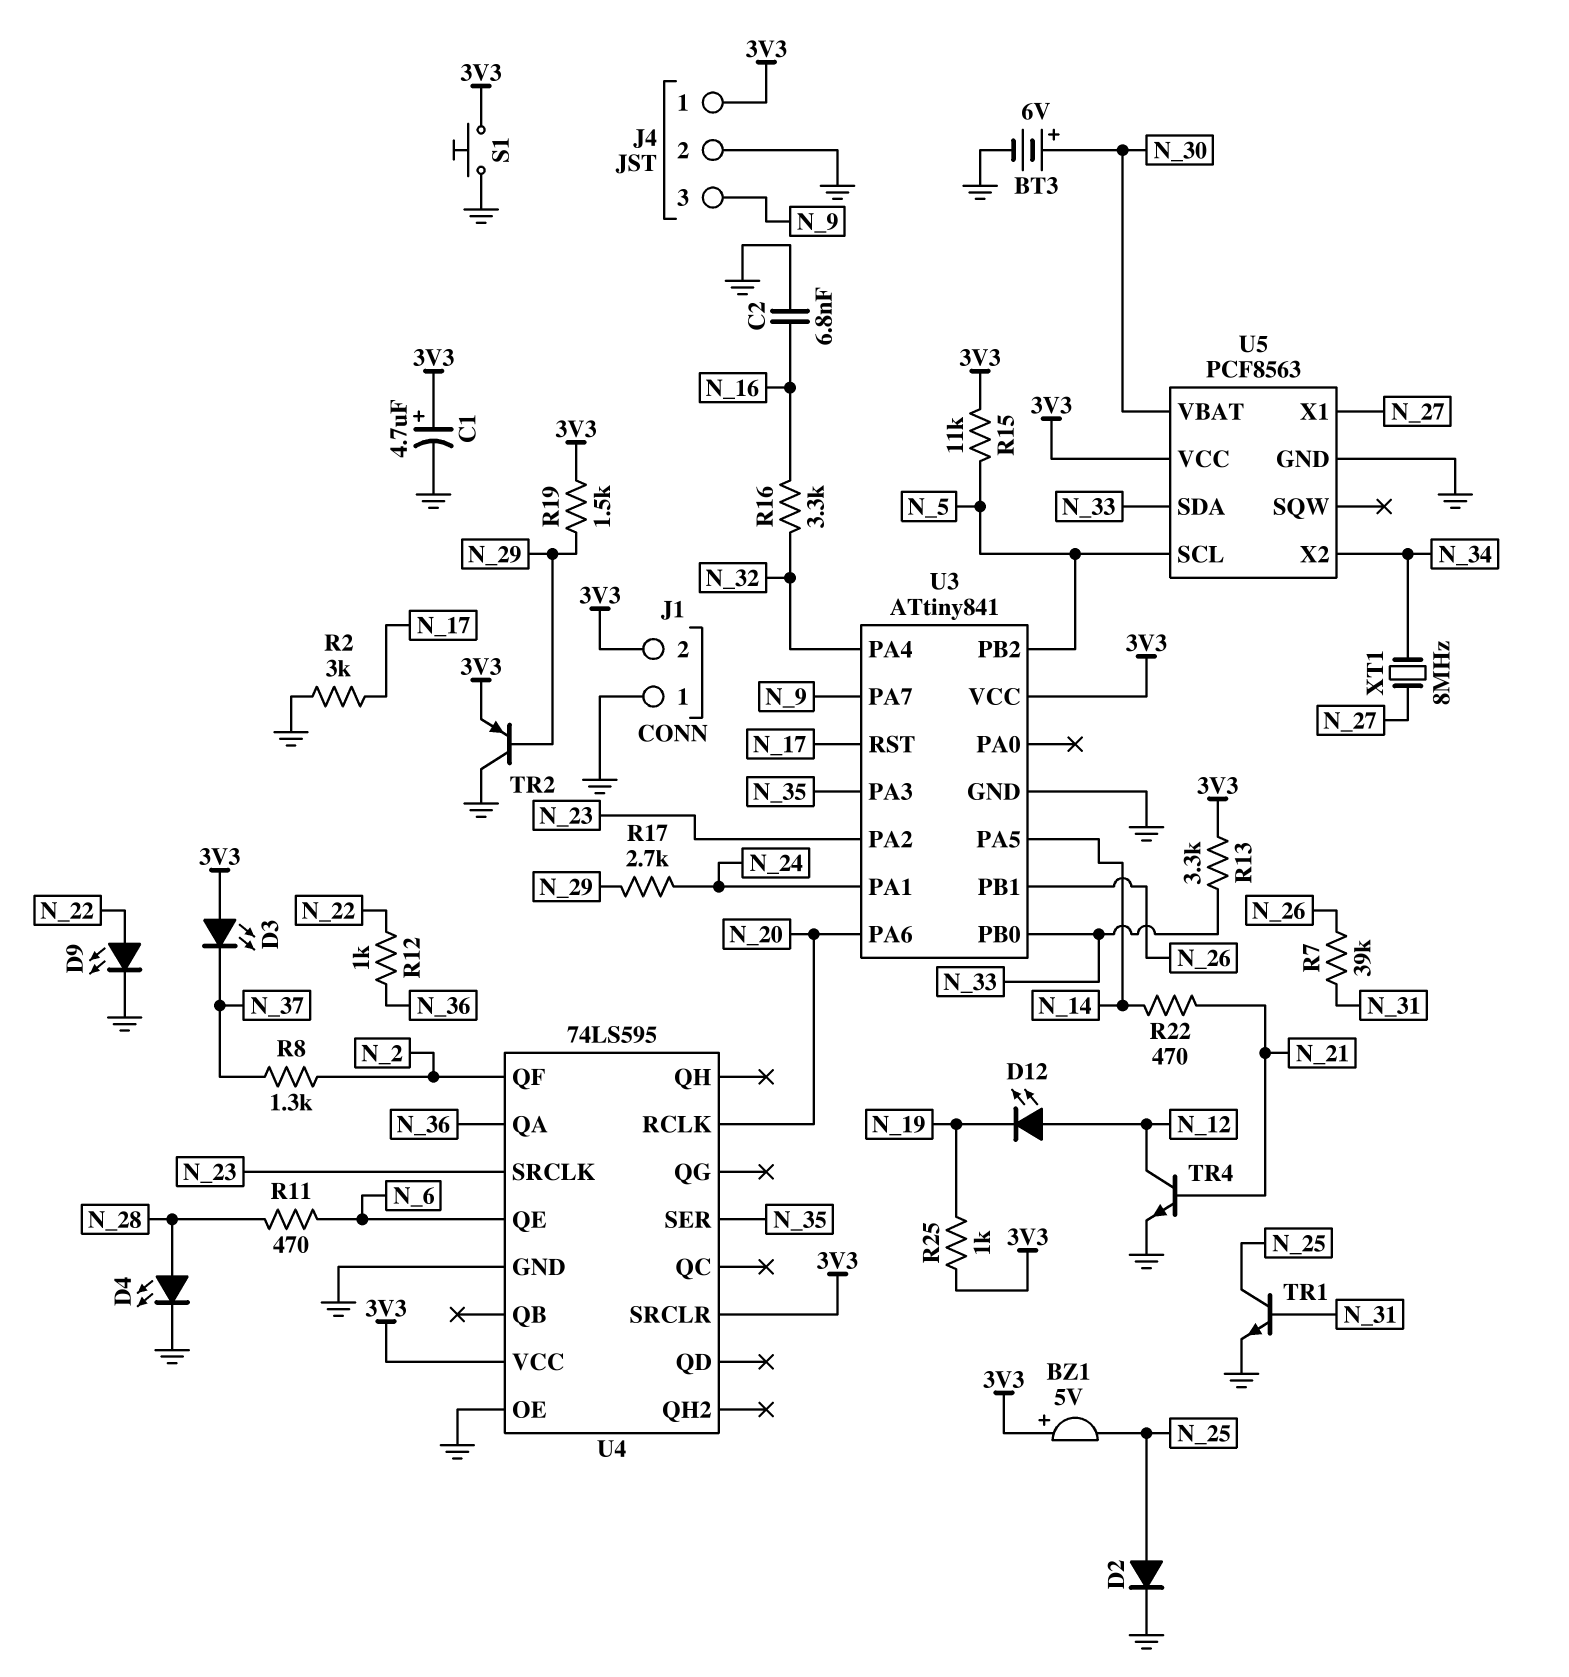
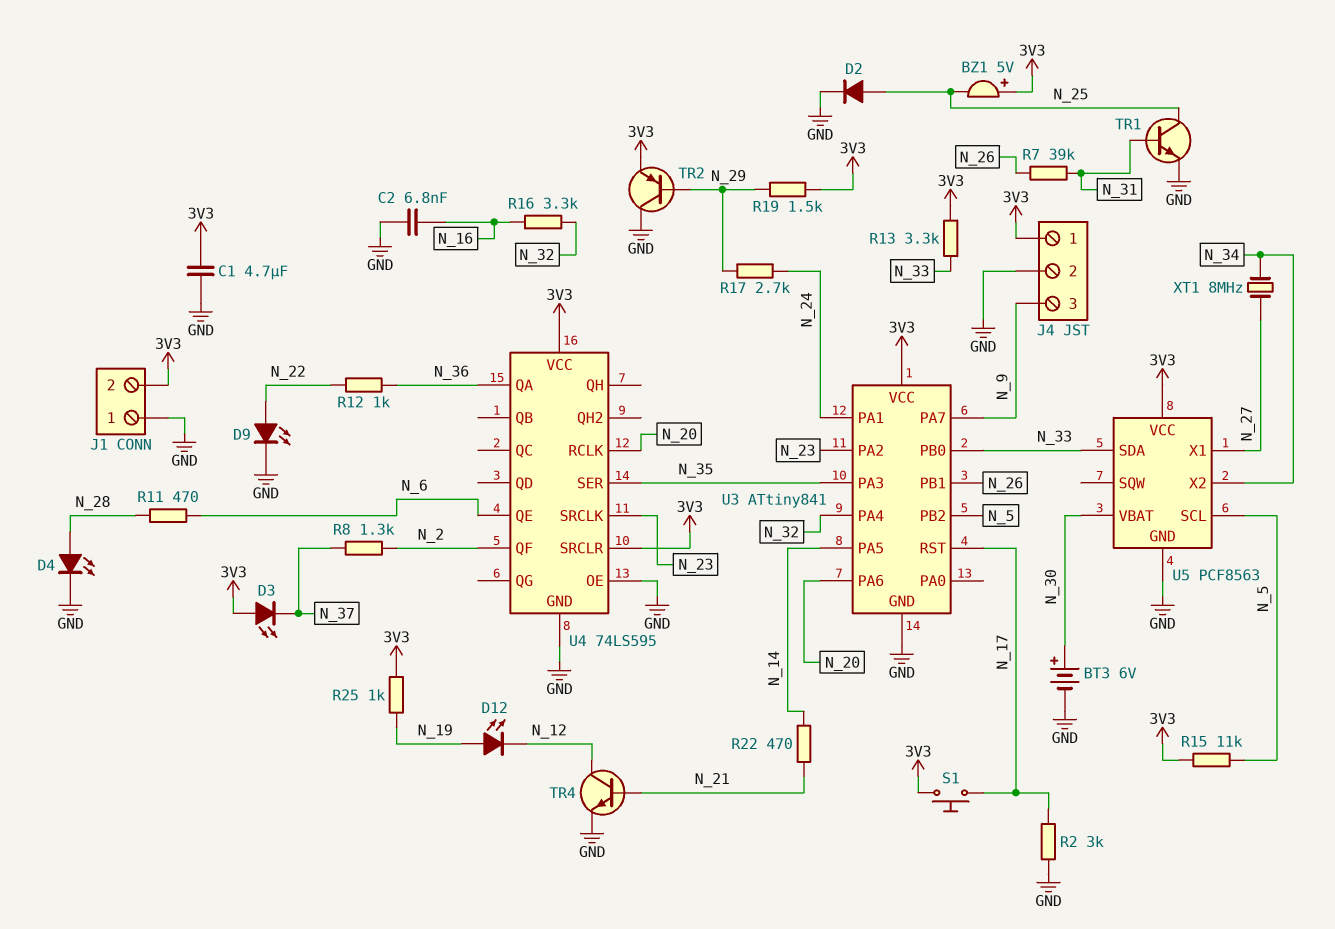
C1: 4.7uF (plus 3V3, minus GND) -> 4.7uF (3V3, GND)
D12: LED (A N_12, K N_19) -> LED (A N_19, K N_12)
S1: button (3V3, GND) -> button (3V3, N_17)

